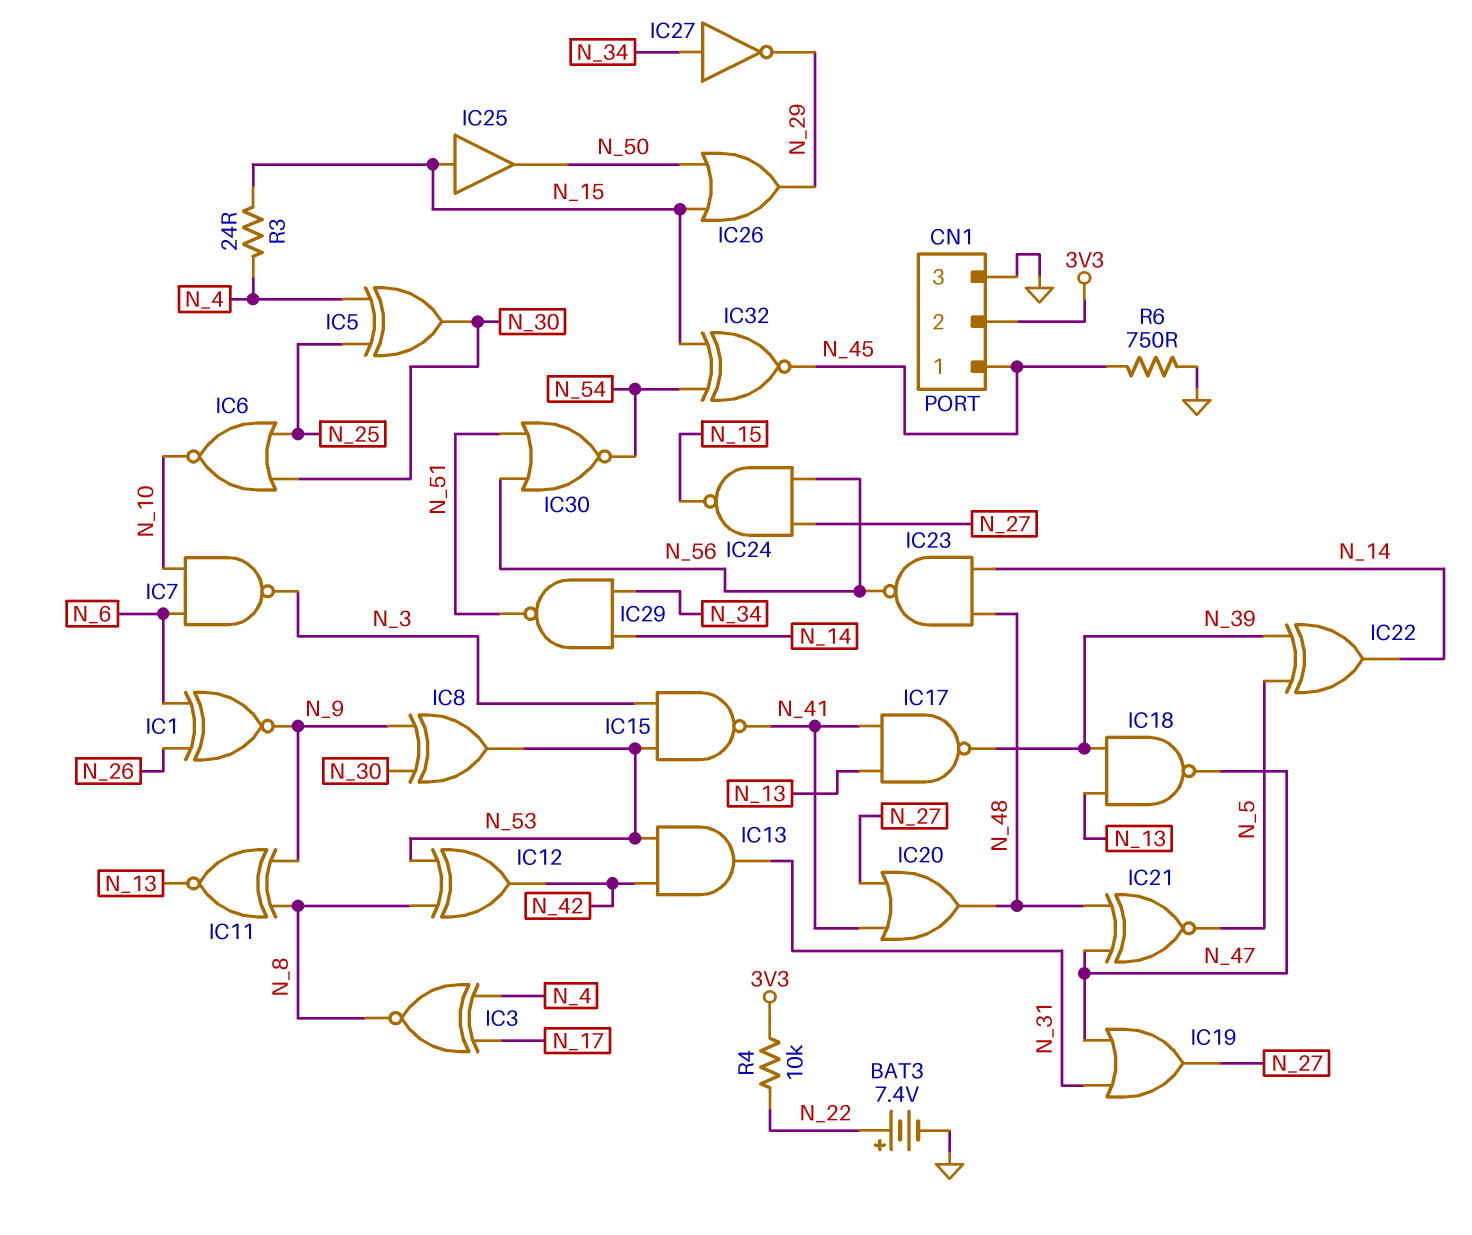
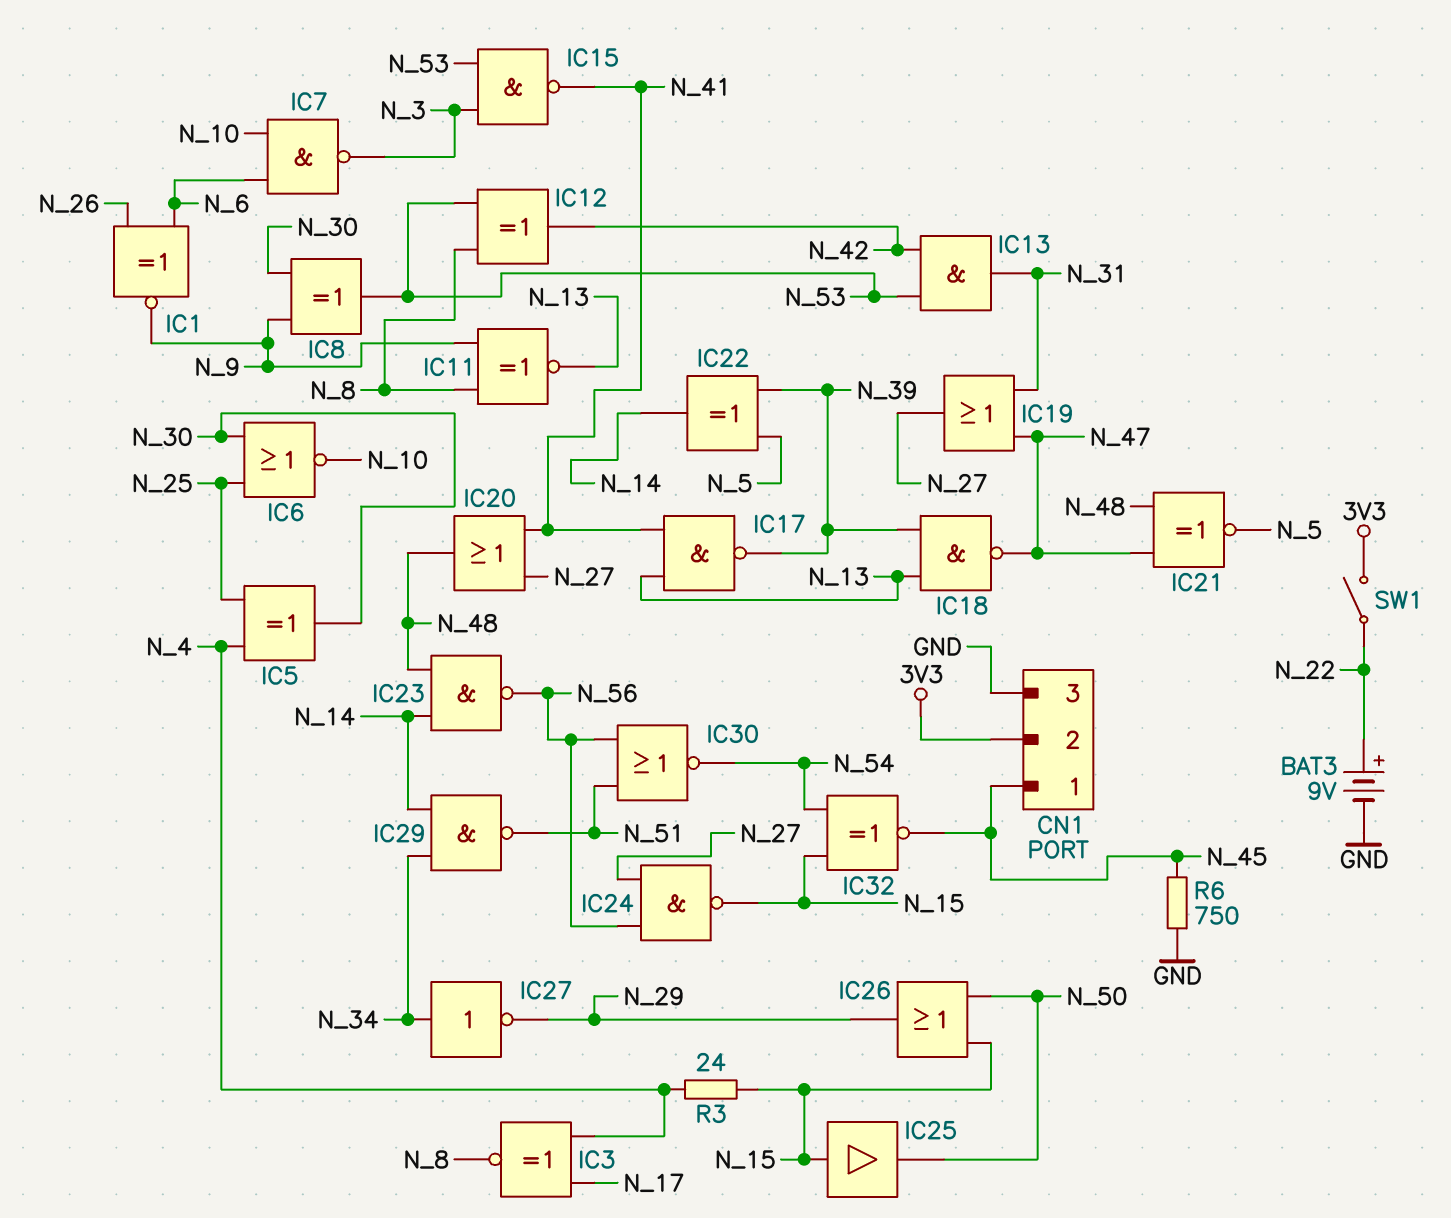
BAT3: 7.4V (plus N_22, minus GND) -> 9V (plus N_22, minus GND)
R4: 10k (3V3, N_22) -> none
SW1: none -> switch (3V3, N_22)

